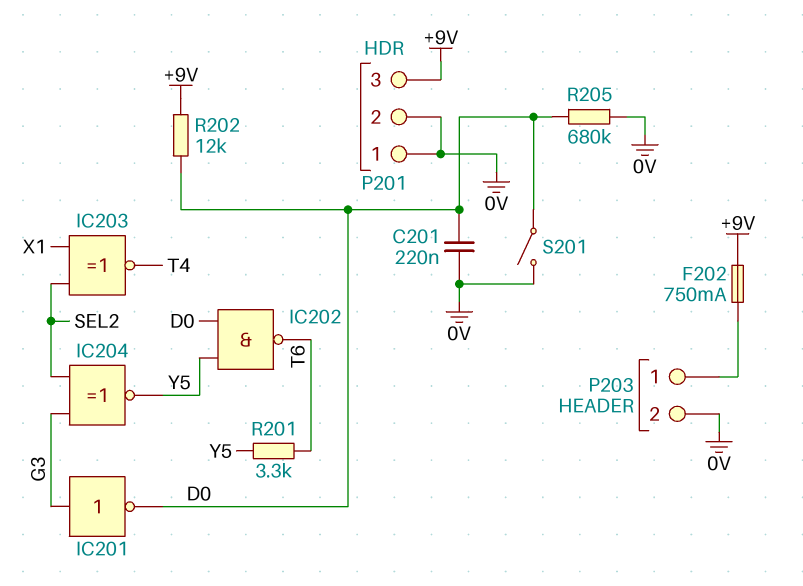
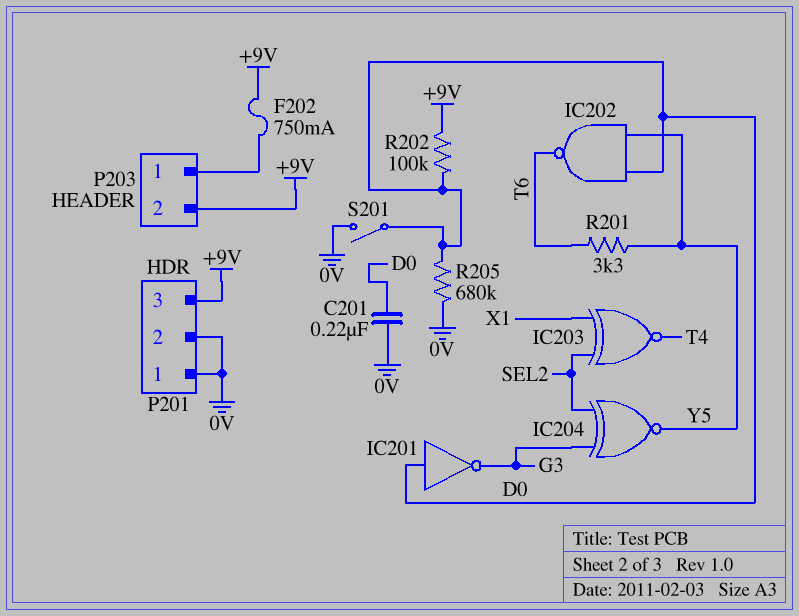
IC201: NOT (in G3, out D0) -> NOT (in D0, out G3)
P203 pin 2: 0V -> +9V
R202: 12k (+9V, D0) -> 100k (+9V, D0)

